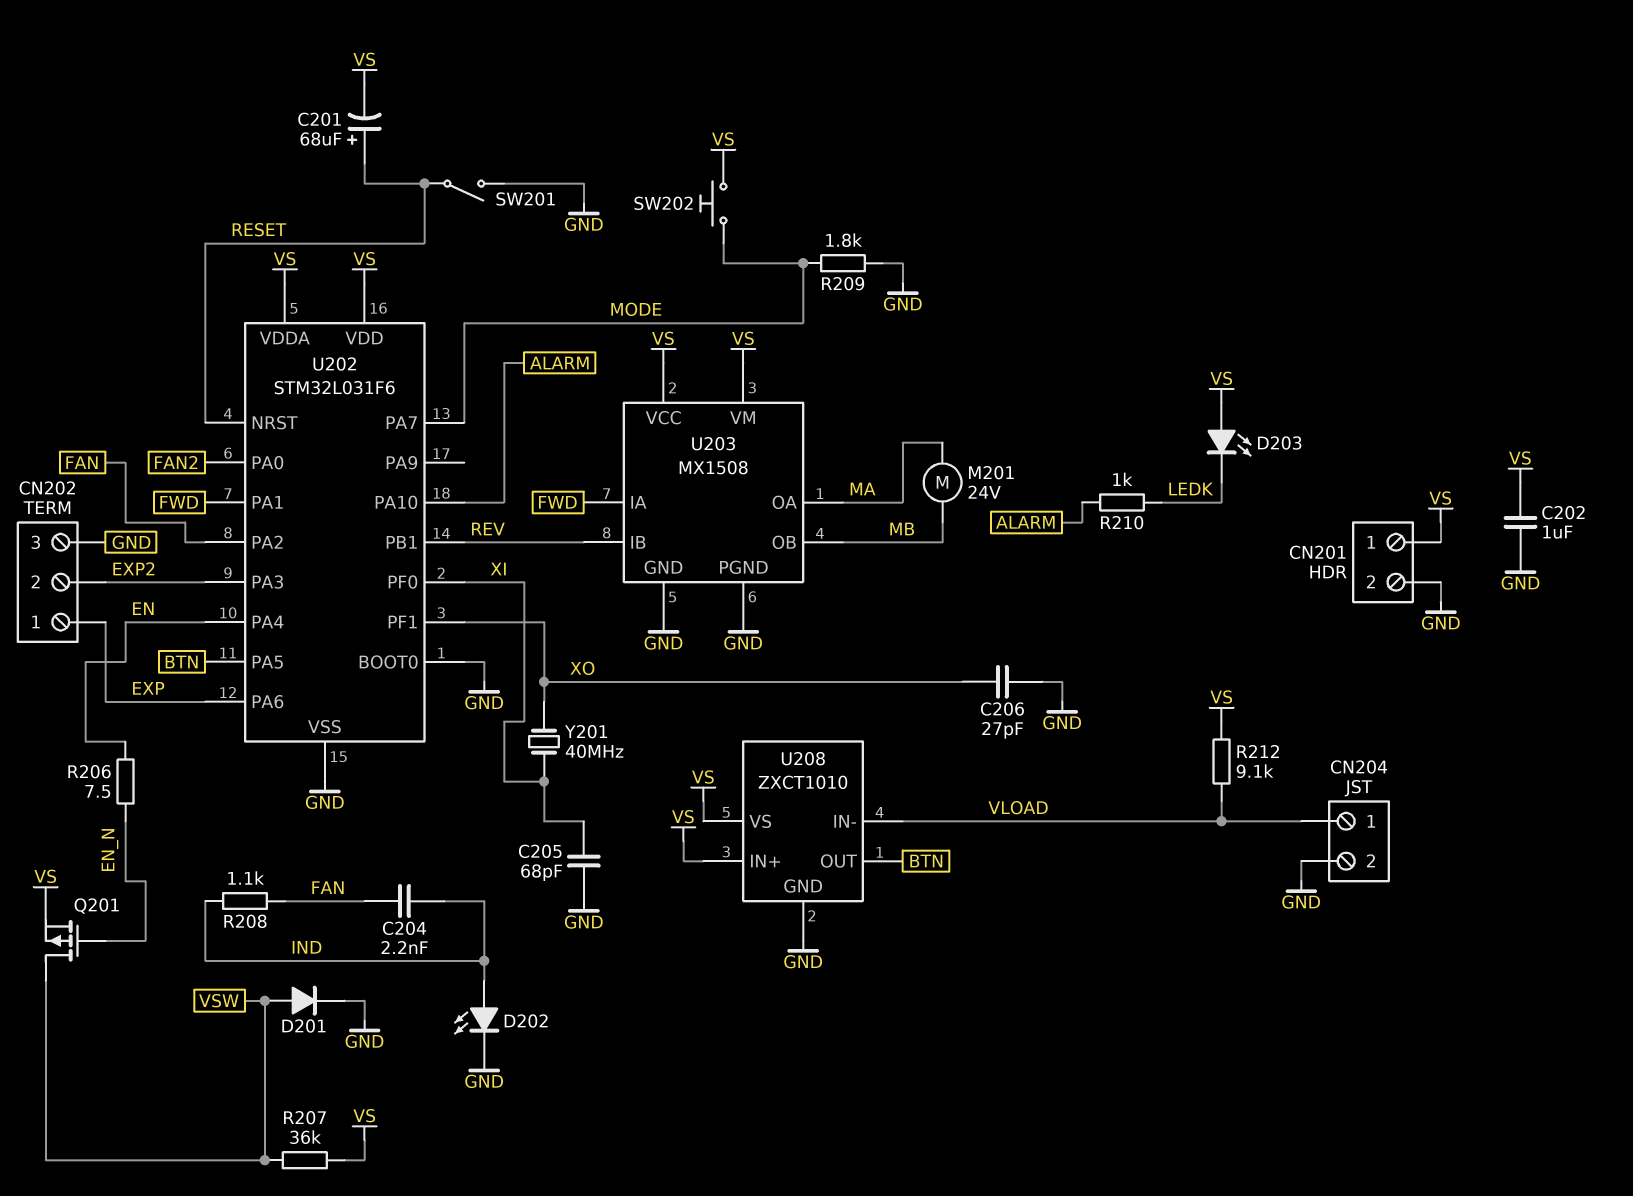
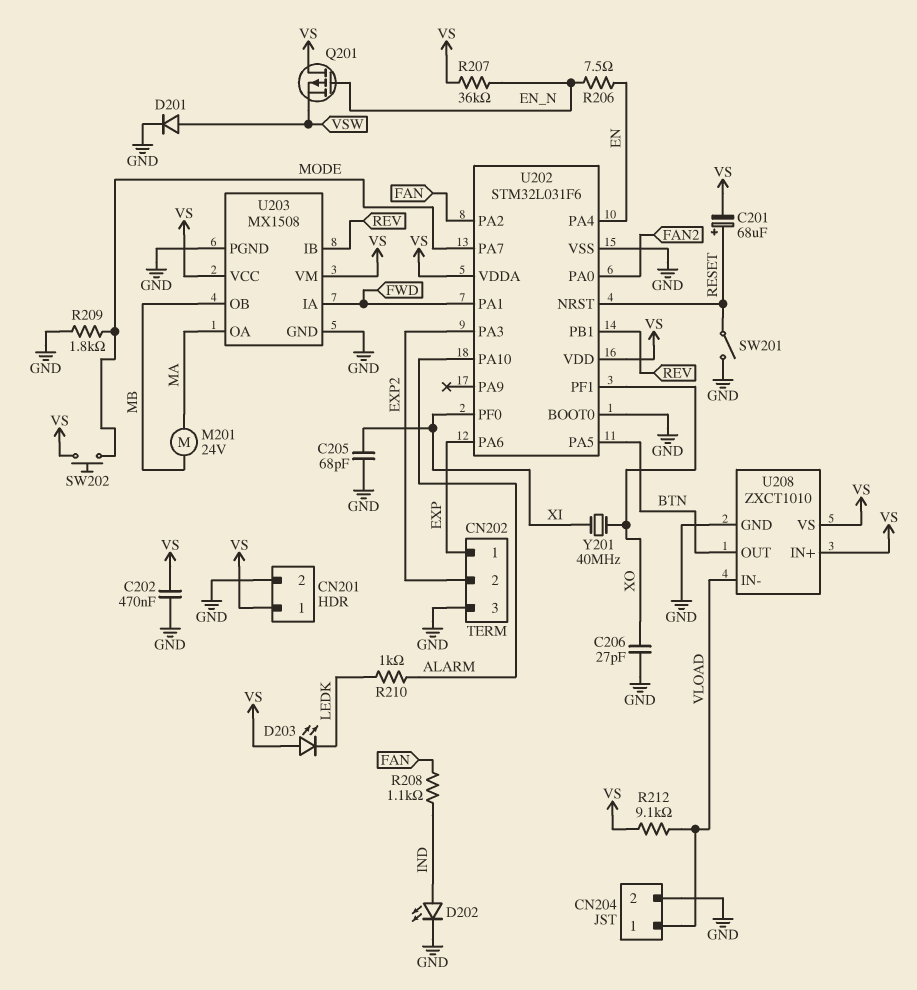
C202: 1uF (GND, VS) -> 470nF (GND, VS)
C204: 2.2nF (FAN, IND) -> none
Q201: PMOS (G EN_N, D VSW, S VS) -> PMOS (G EN_N, D VS, S VSW)
R207: 36k (VS, VSW) -> 36k (EN_N, VS)

